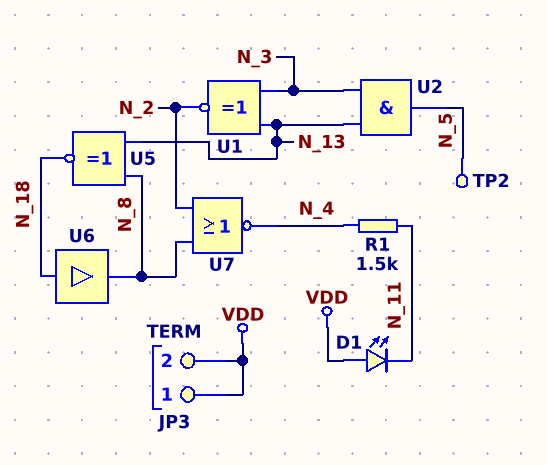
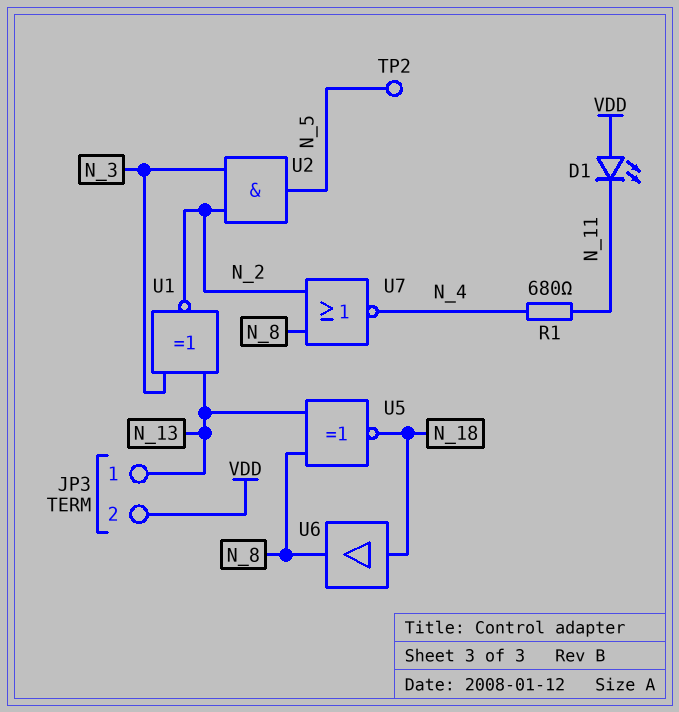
JP3 pin 1: VDD -> N_13
R1: 1.5k (N_4, N_11) -> 680 (N_4, N_11)
U2: AND (in N_3, in N_13, out N_5) -> AND (in N_2, in N_3, out N_5)

